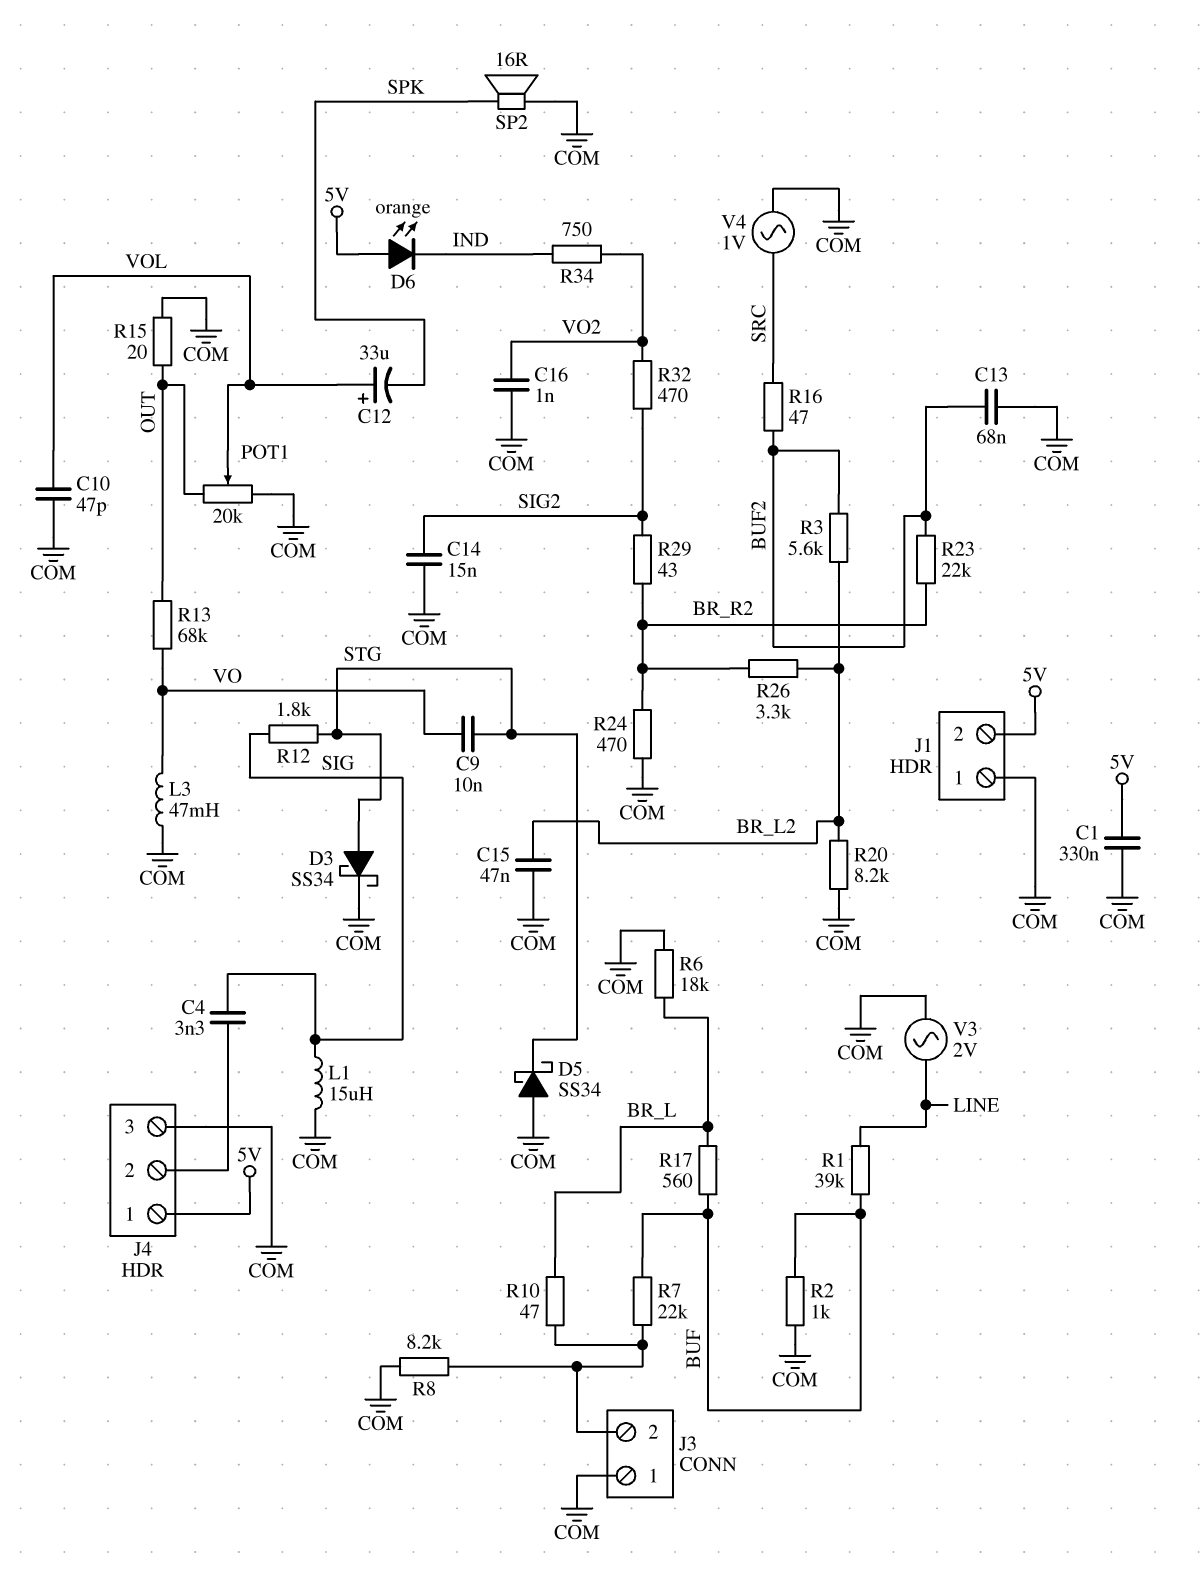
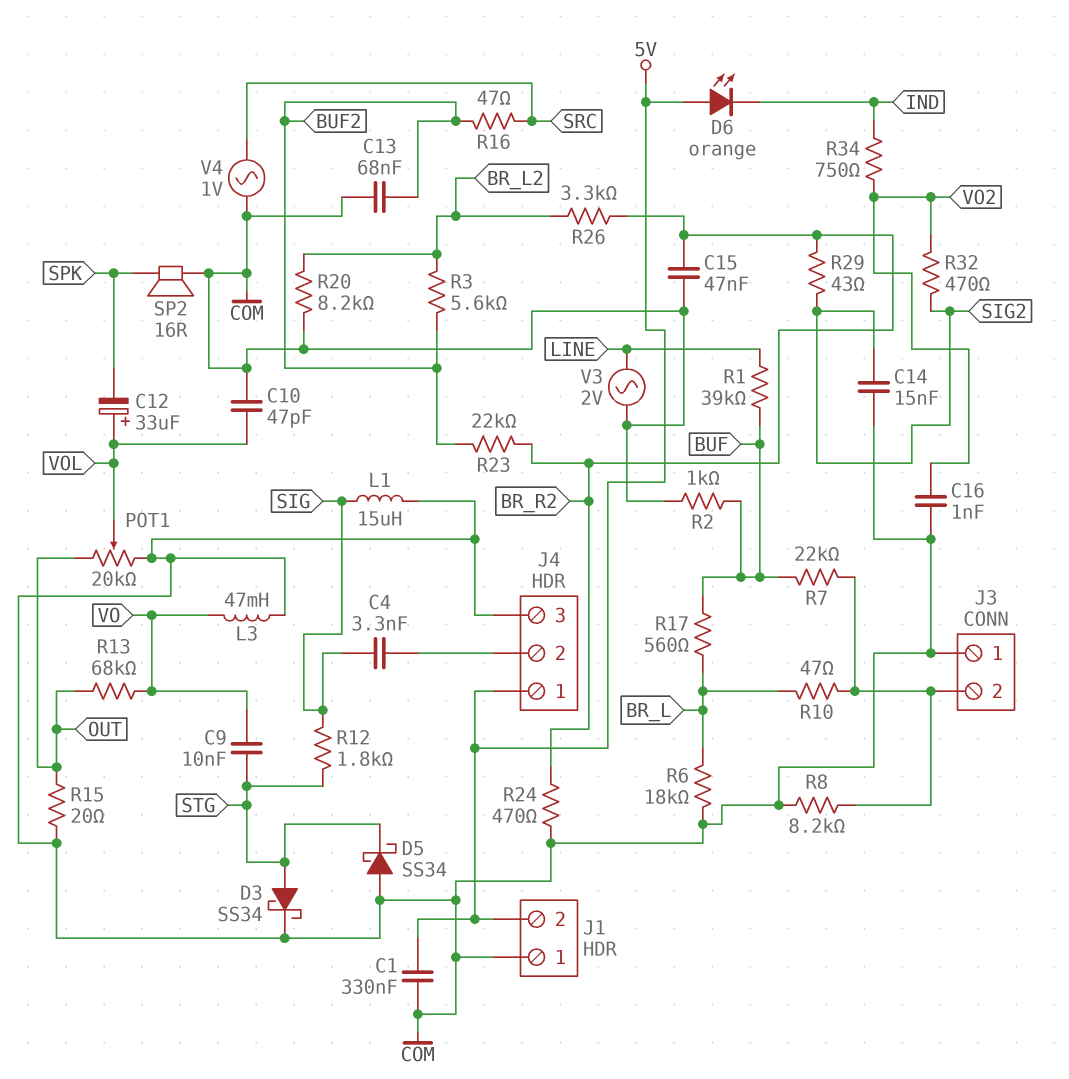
C15: 47nF (BR_L2, COM) -> 47nF (BR_R2, COM)

